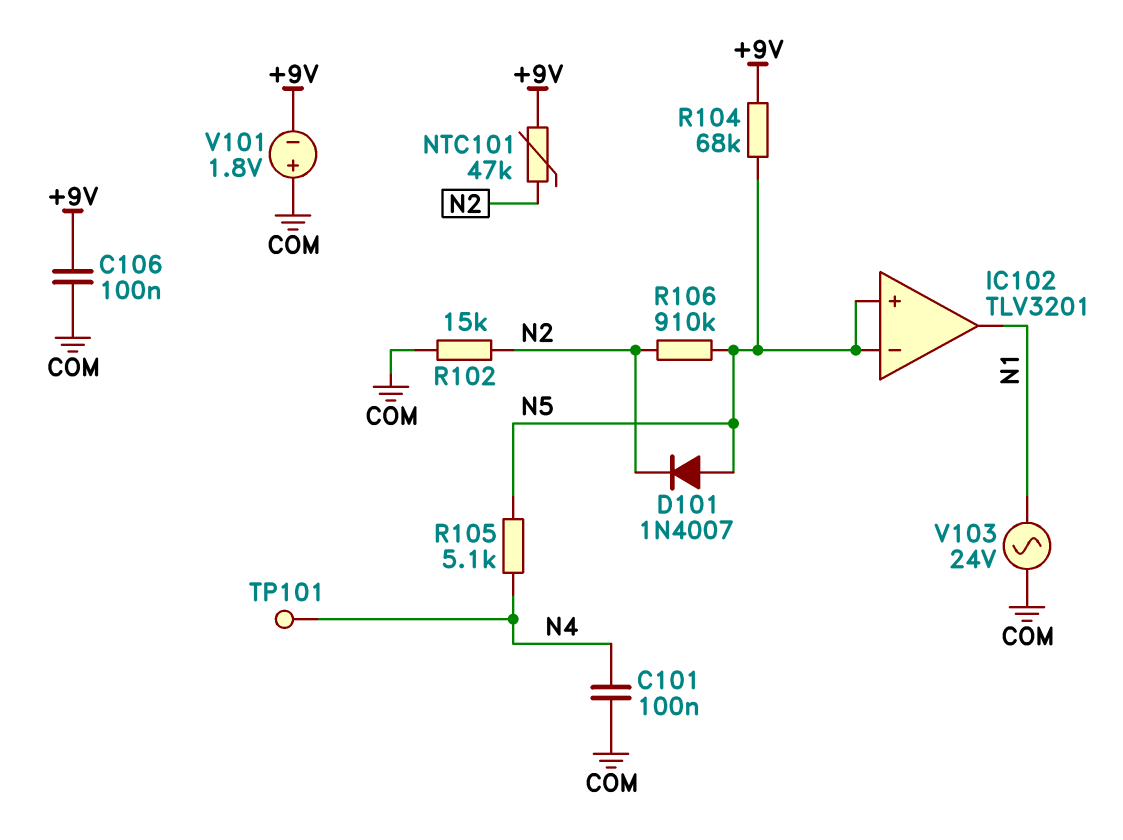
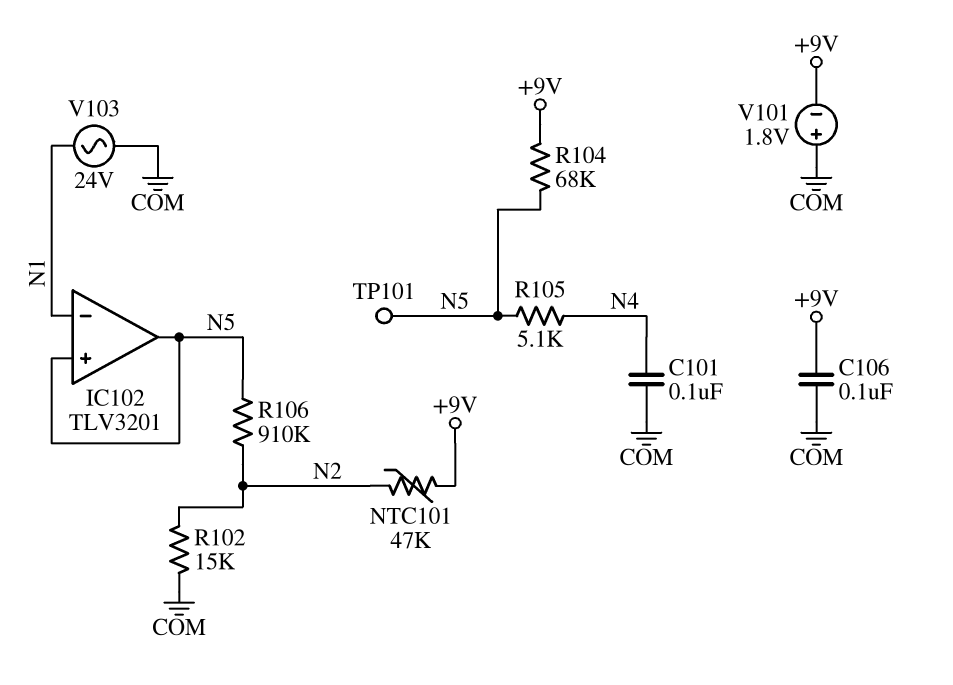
D101: diode 1N4007 (A N5, K N2) -> none
IC102 pin in-: N5 -> N1
IC102 pin out: N1 -> N5
TP101: test point (N4) -> test point (N5)

